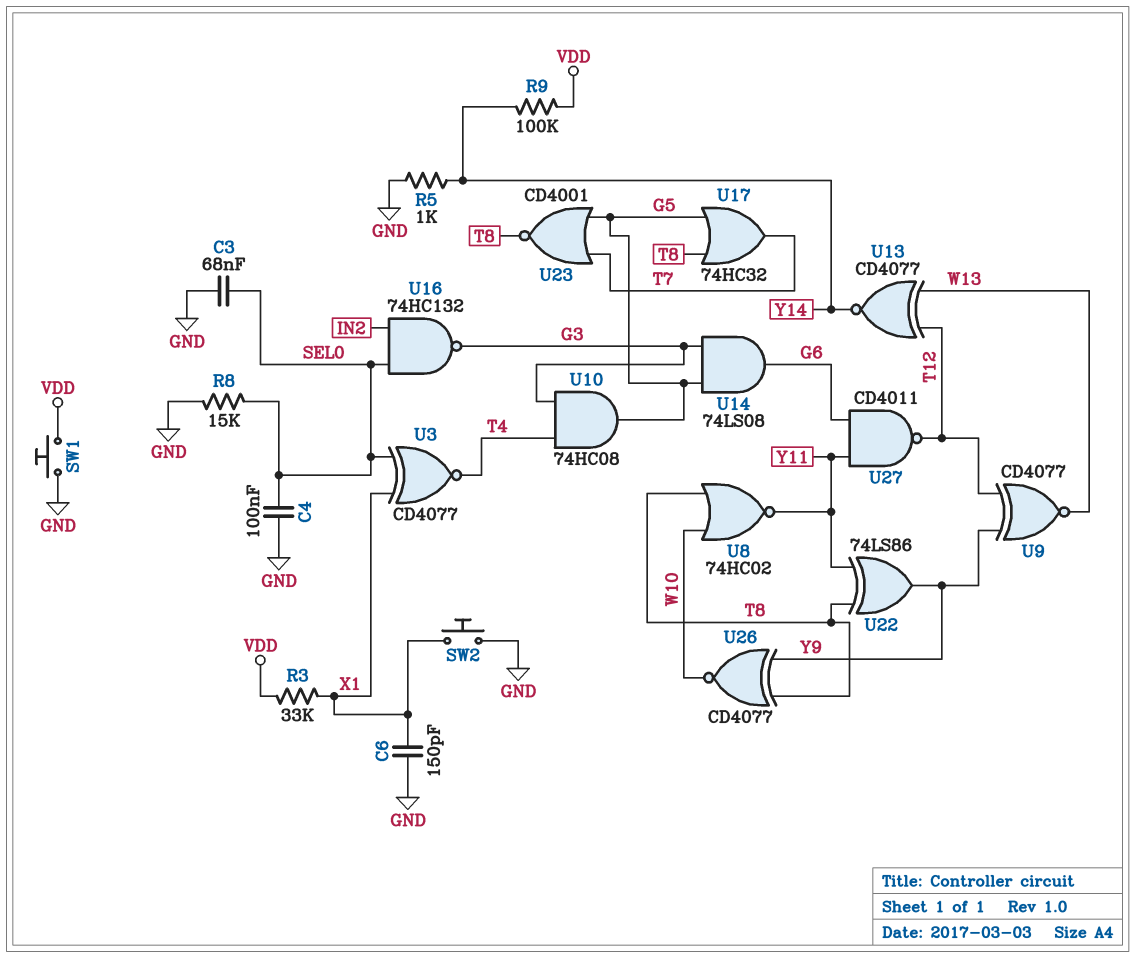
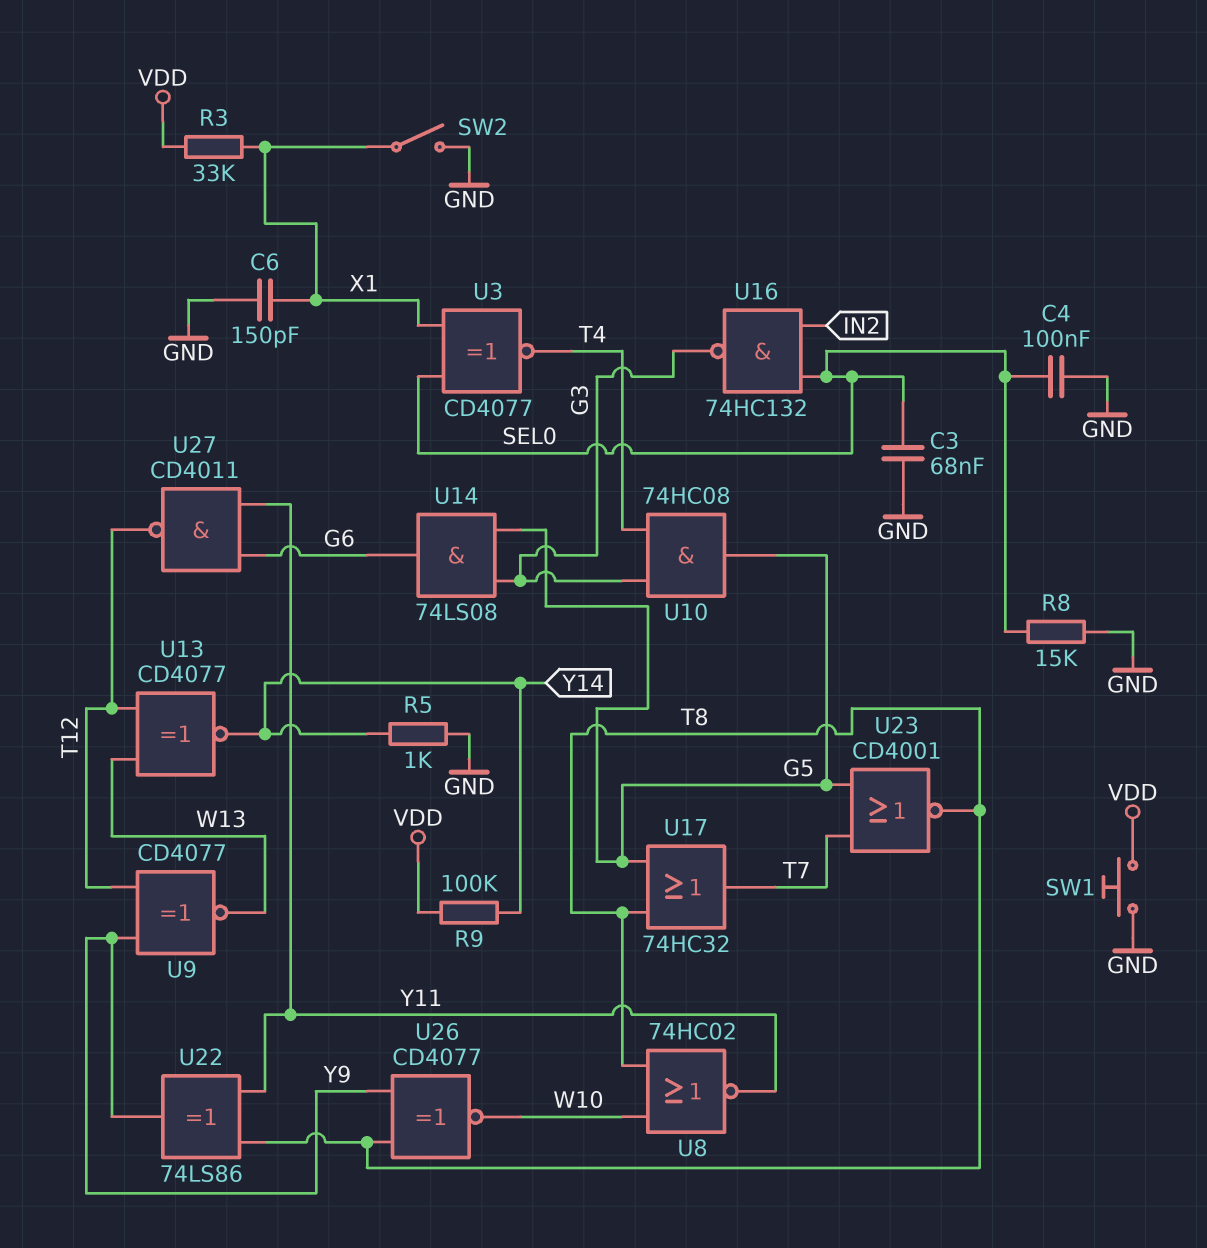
SW2: button (GND, X1) -> switch (GND, X1)

